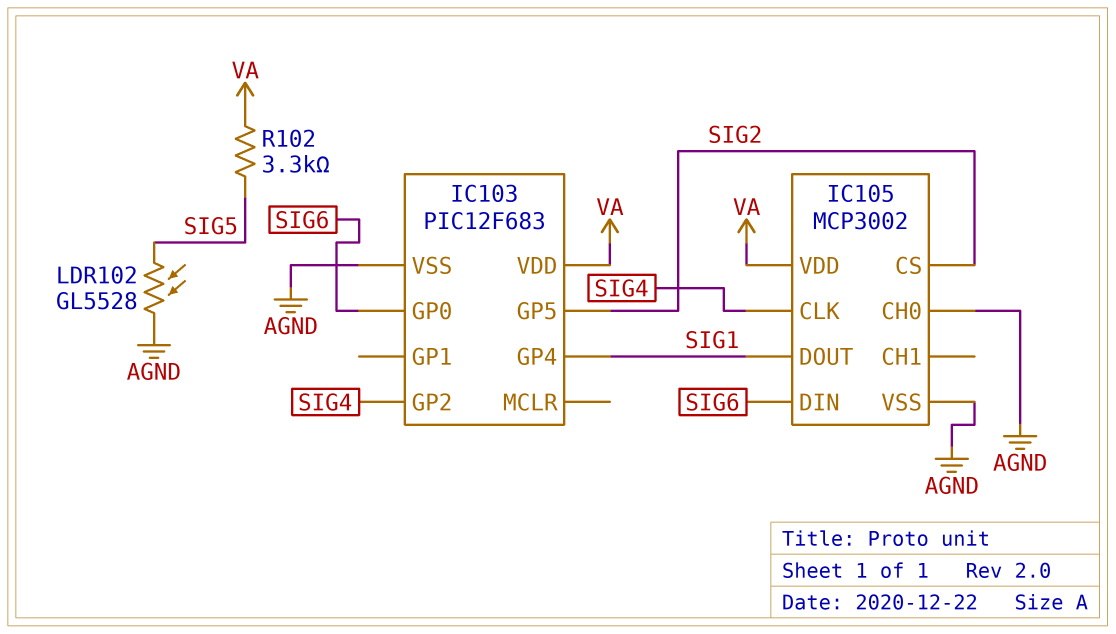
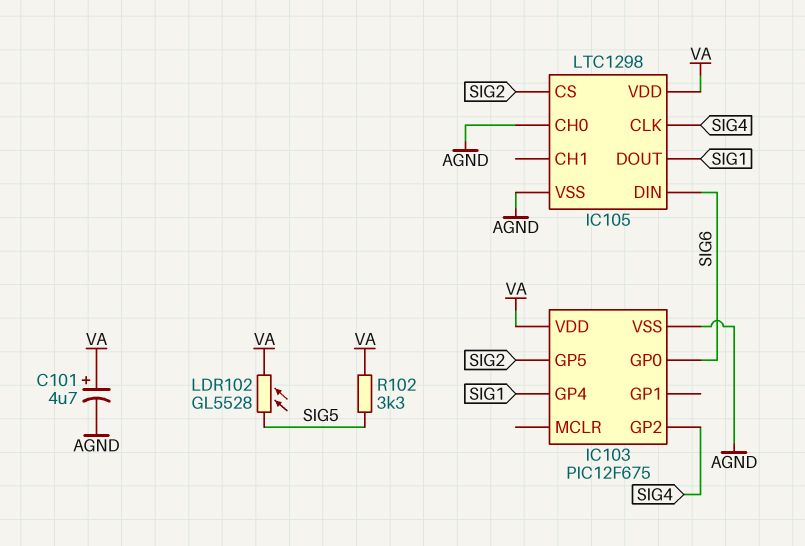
C101: none -> 4.7uF (plus VA, minus AGND)
IC103: PIC12F683 -> PIC12F675
IC105: MCP3002 -> LTC1298
LDR102: GL5528 (AGND, SIG5) -> GL5528 (SIG5, VA)

